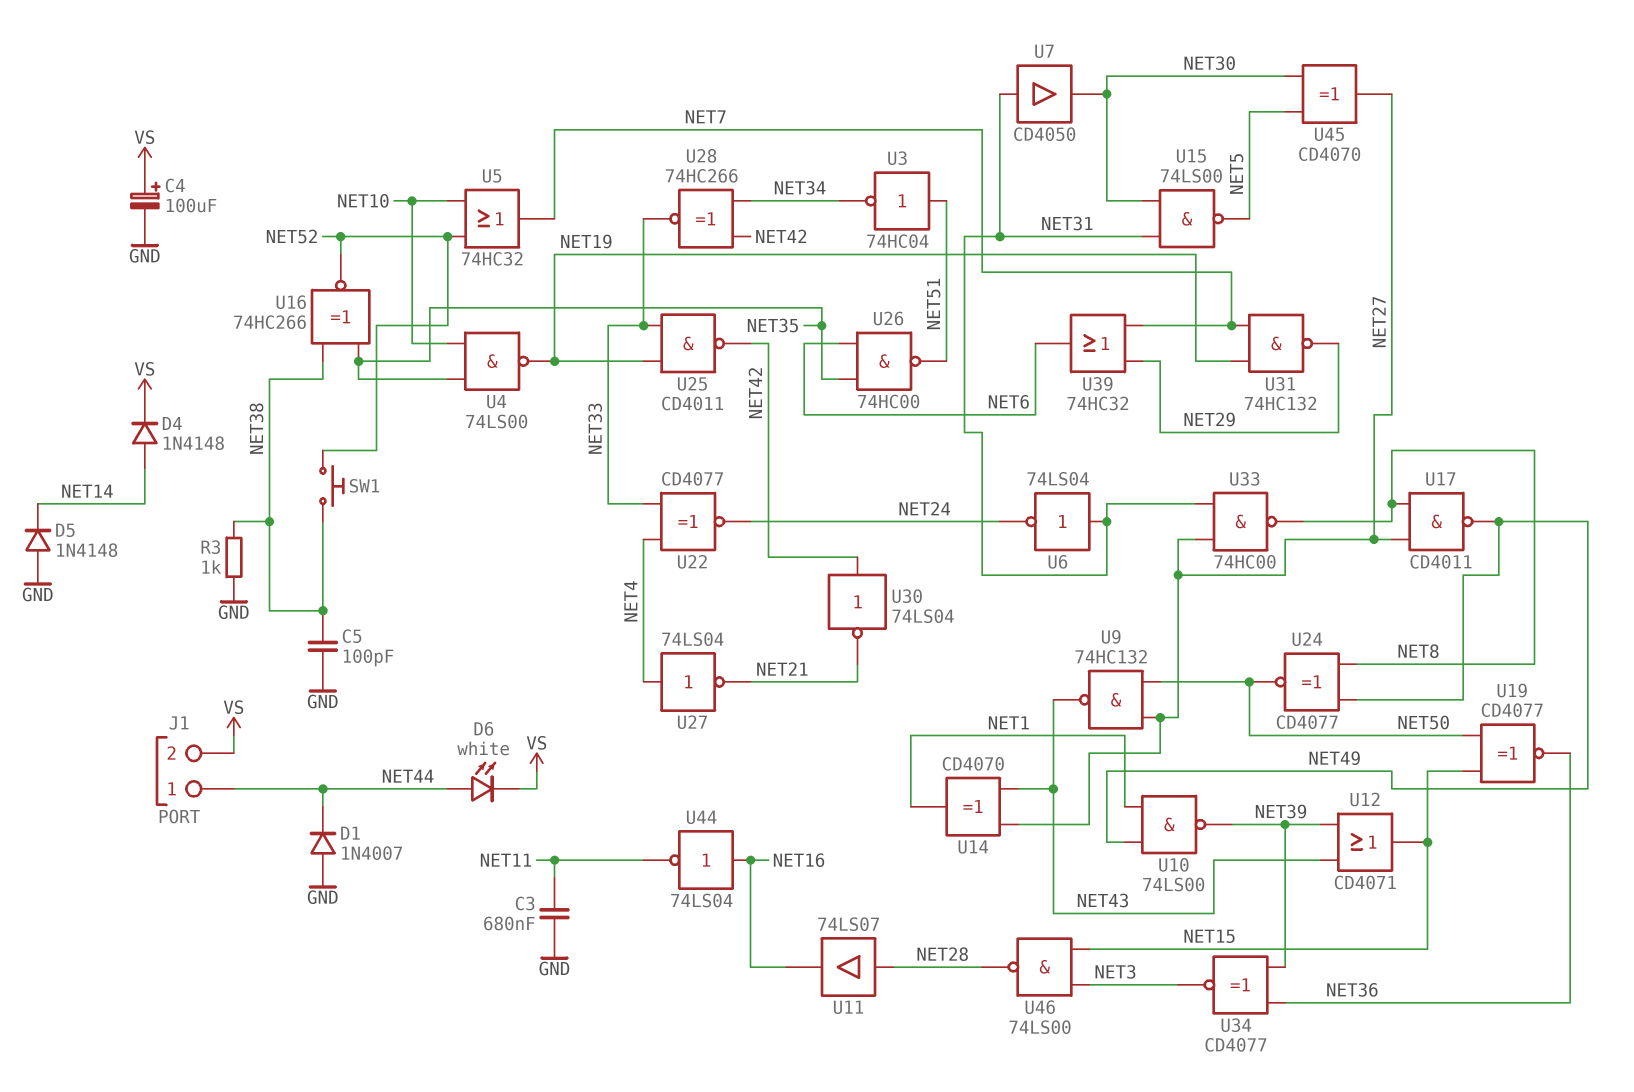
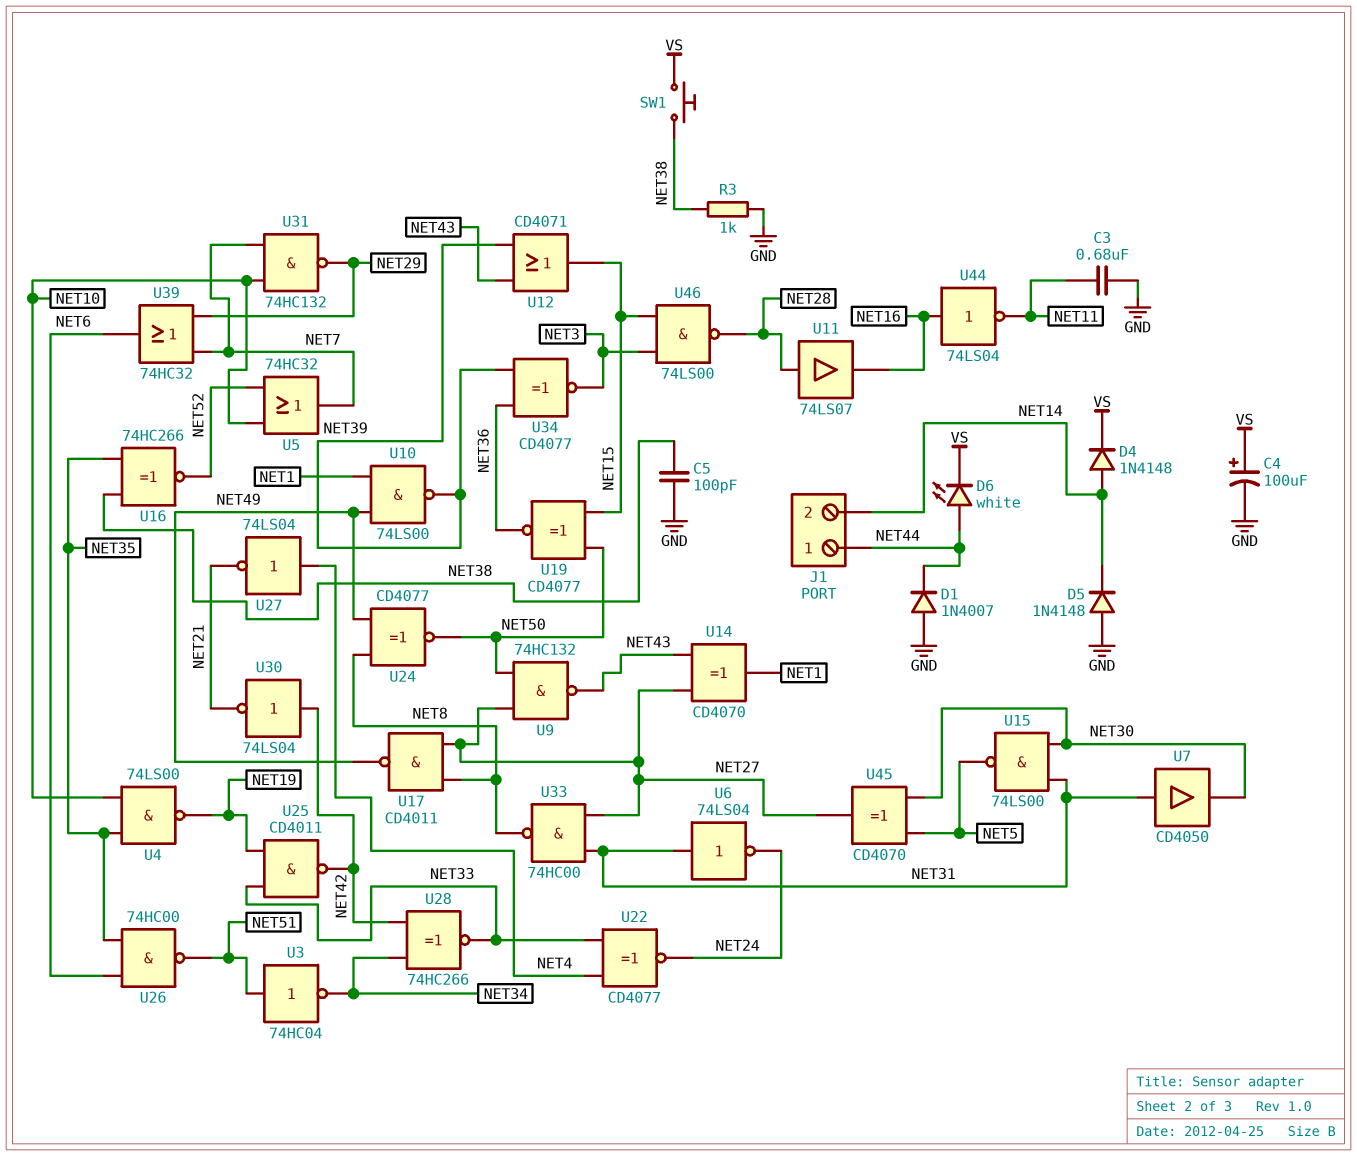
J1 pin 2: VS -> NET14
SW1: button (NET38, NET52) -> button (NET38, VS)
U31: NAND 74HC132 (in NET7, in NET19, out NET29) -> NAND 74HC132 (in NET7, in NET10, out NET29)

